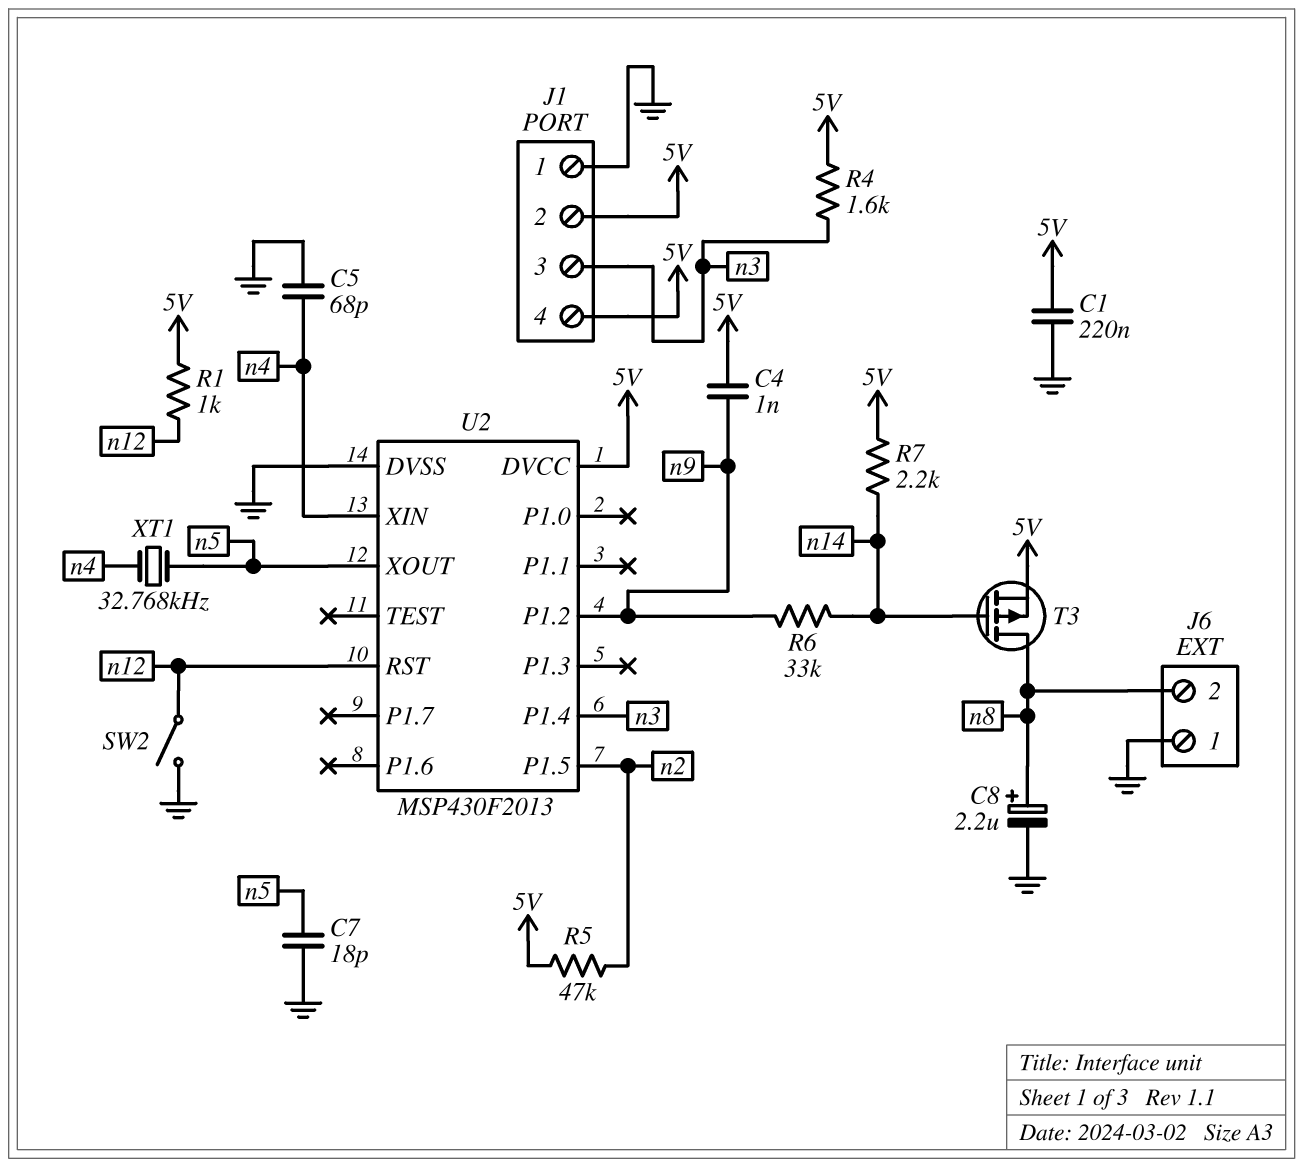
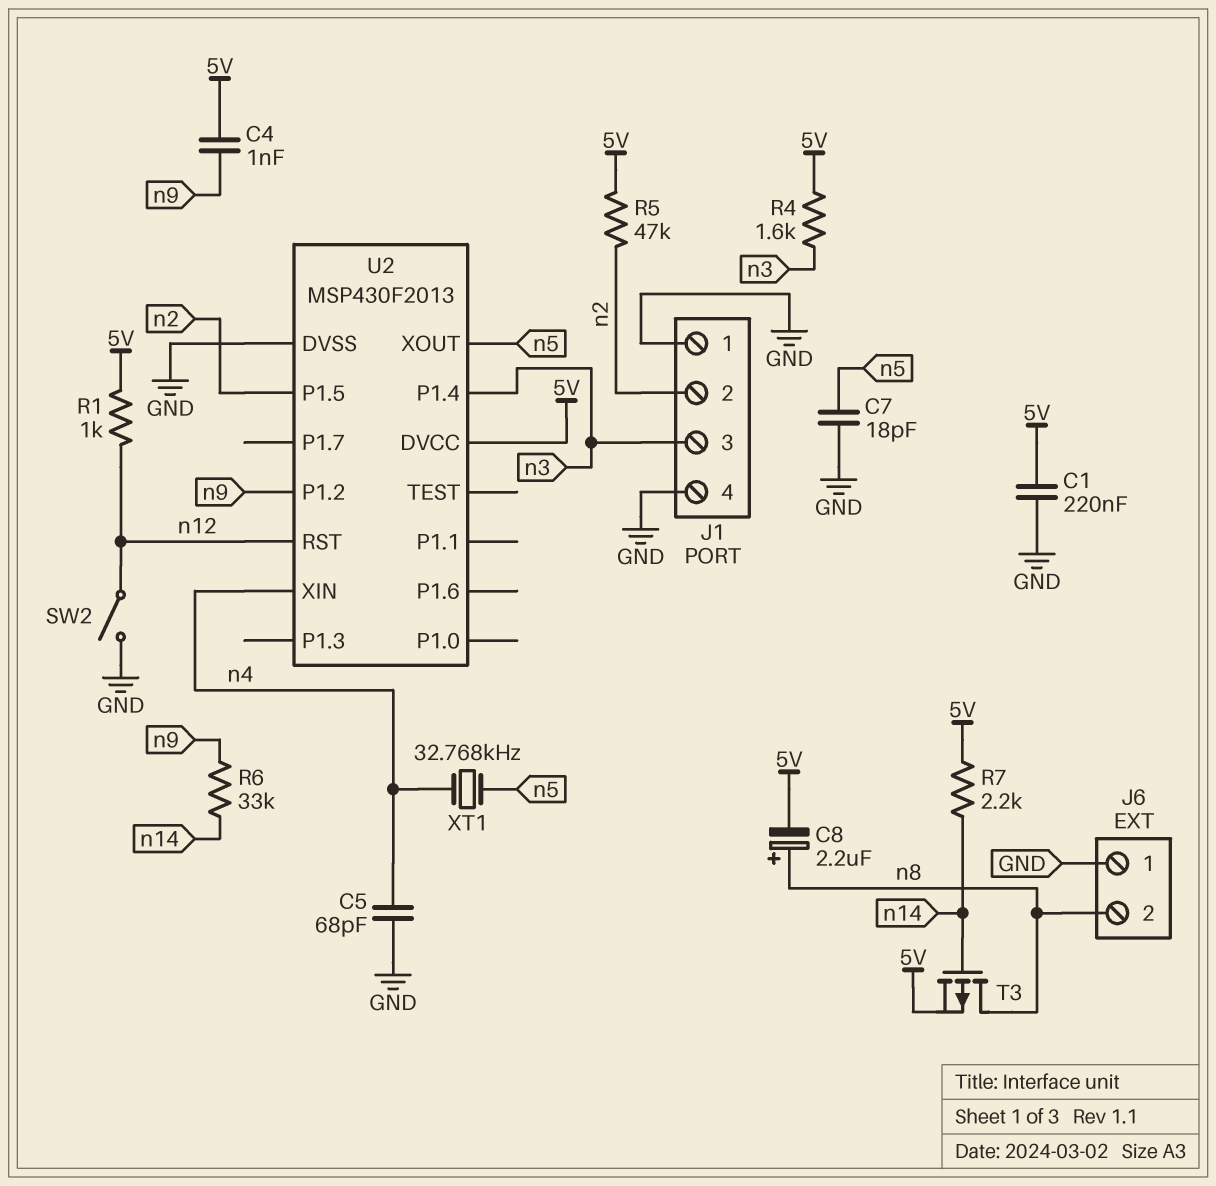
C8: 2.2uF (plus n8, minus GND) -> 2.2uF (plus n8, minus 5V)
J1 pin 2: 5V -> n2
J1 pin 4: 5V -> GND

